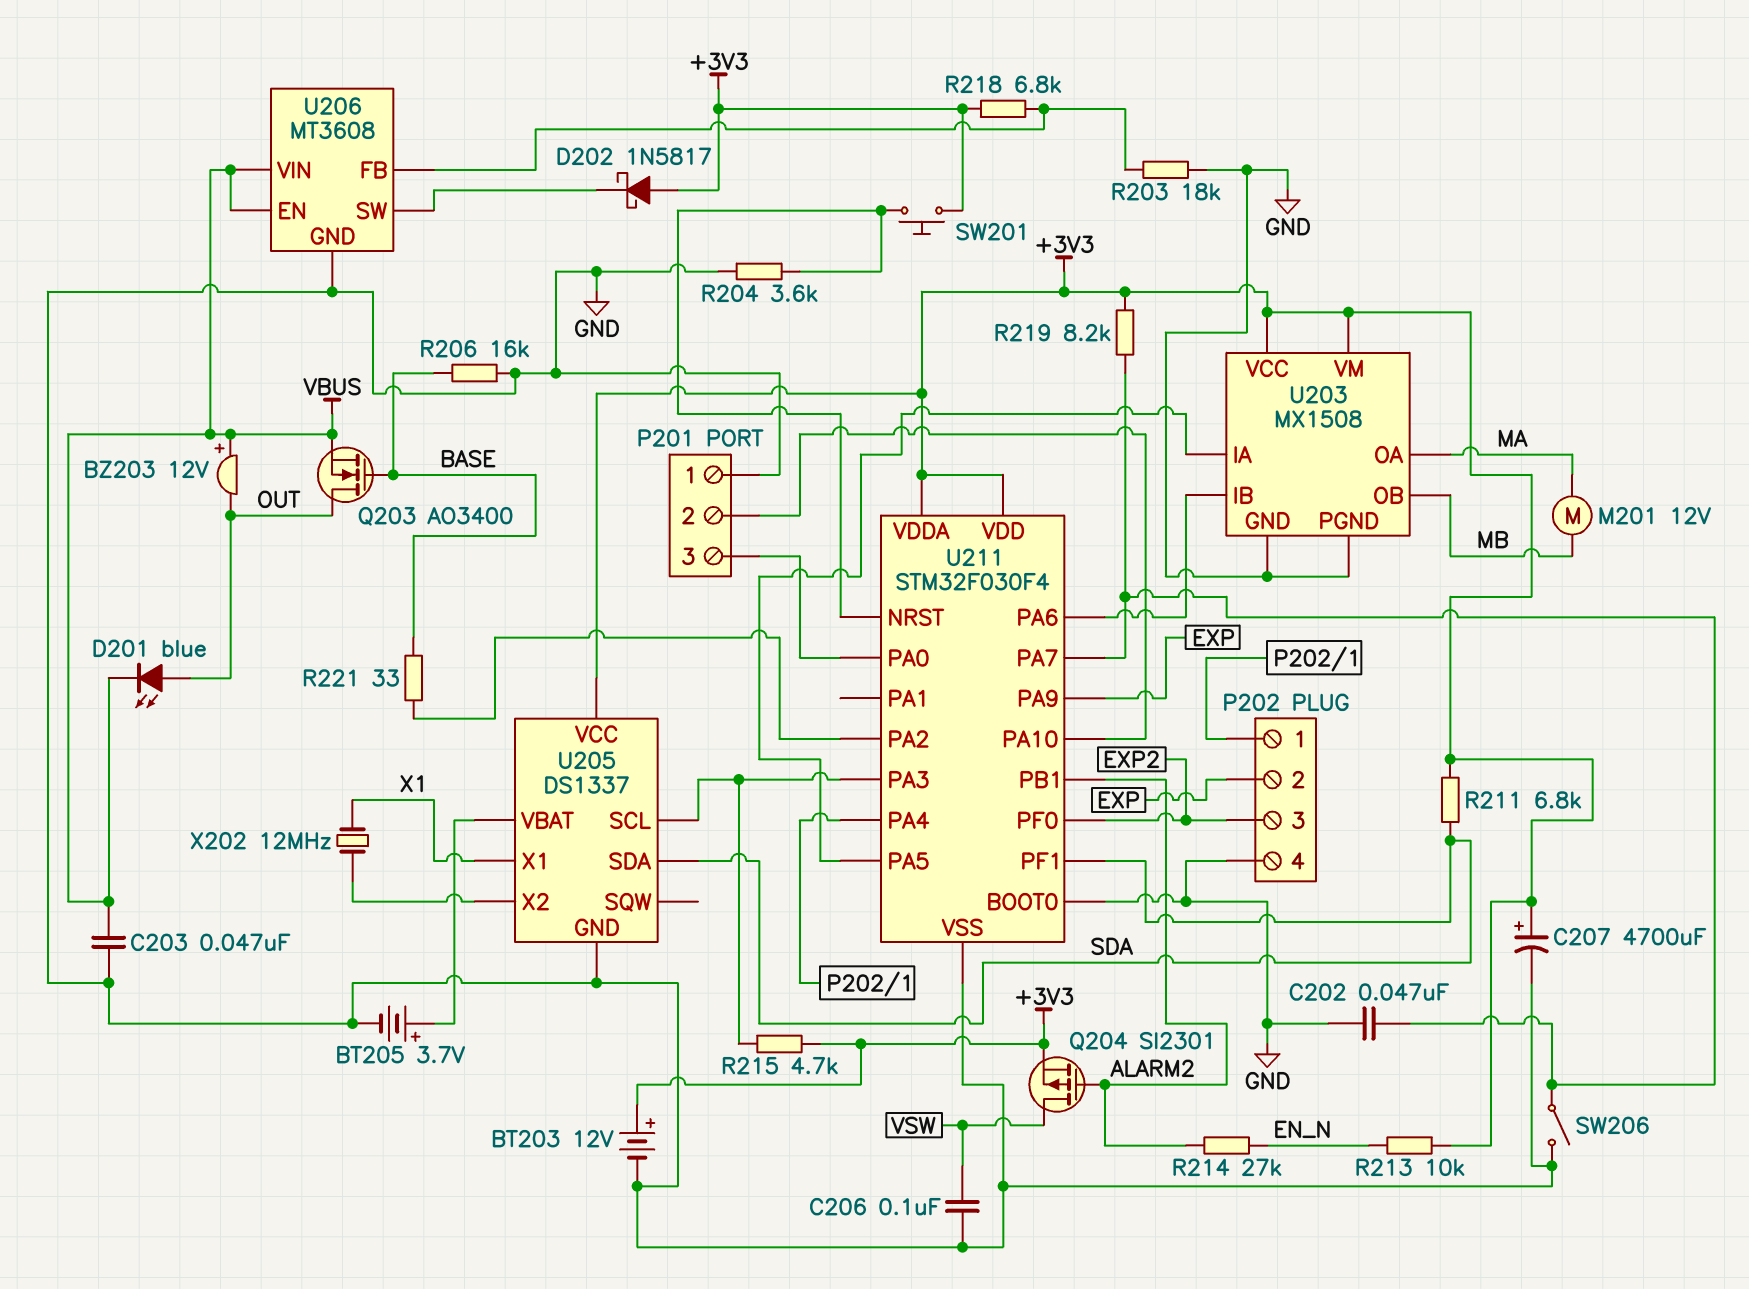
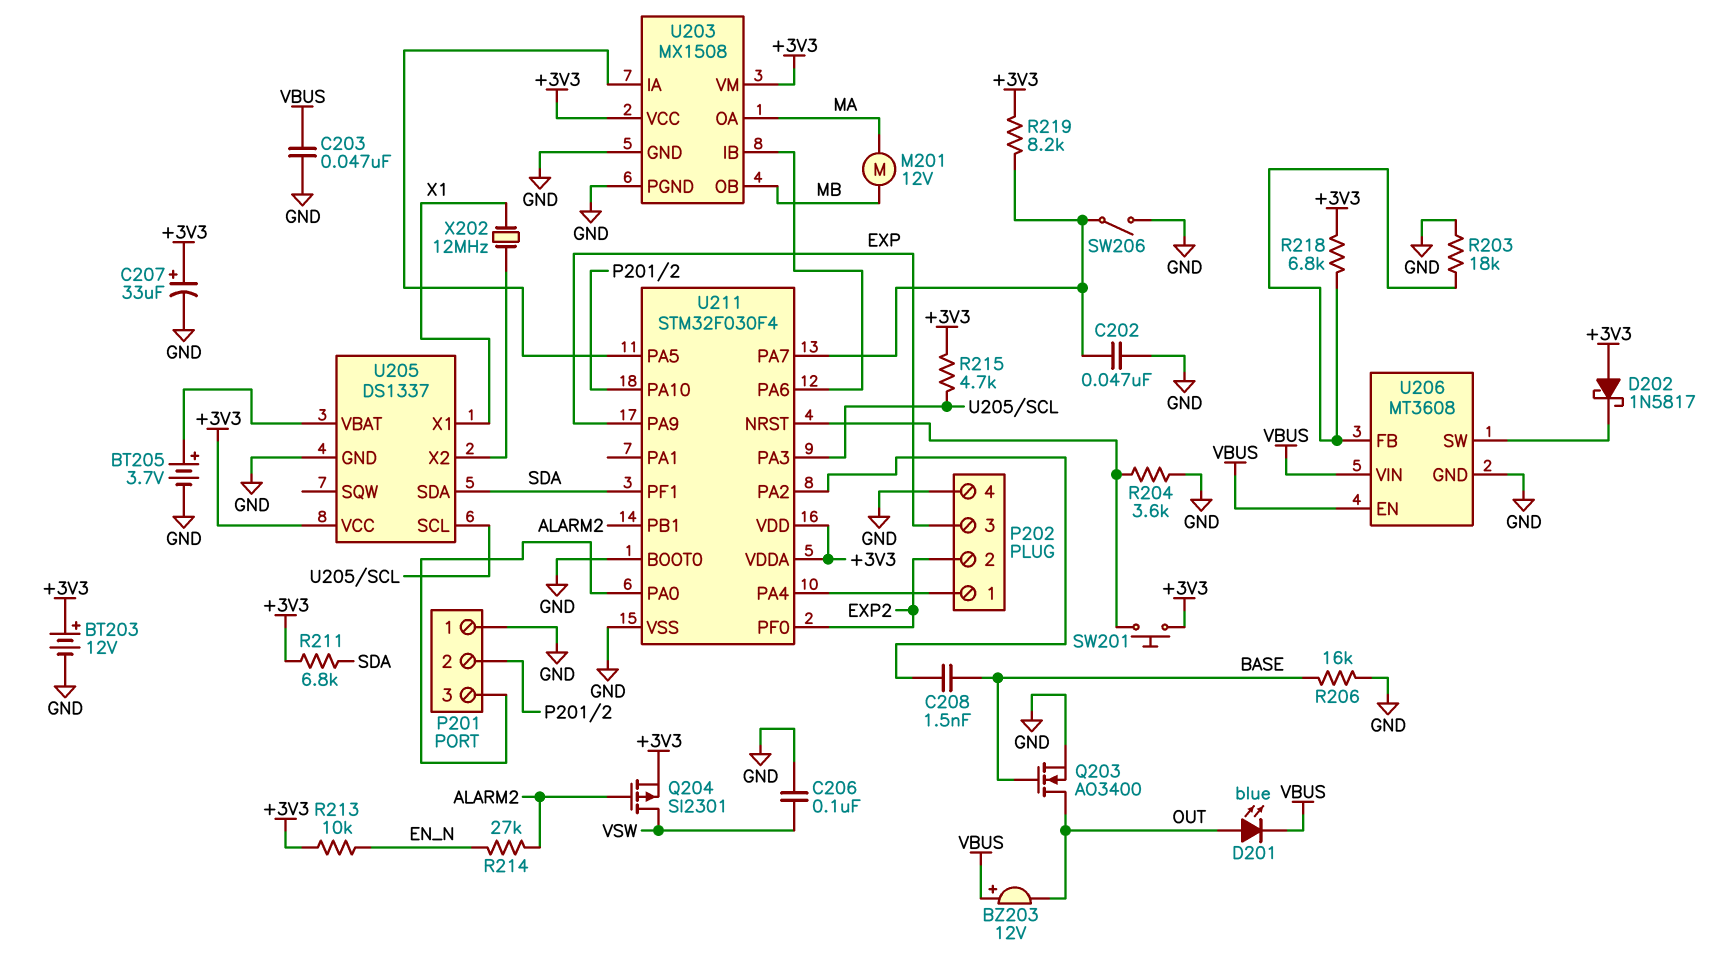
C207: 4700uF (plus +3V3, minus GND) -> 33uF (plus +3V3, minus GND)
C208: none -> 1.5nF (BASE, U211/PA2)
P202 pin 2: EXP -> EXP2
P202 pin 3: EXP2 -> EXP
Q203: NMOS AO3400 (G BASE, D OUT, S VBUS) -> NMOS AO3400 (G BASE, D OUT, S GND)
R221: 33 (BASE, U211/PA2) -> none

